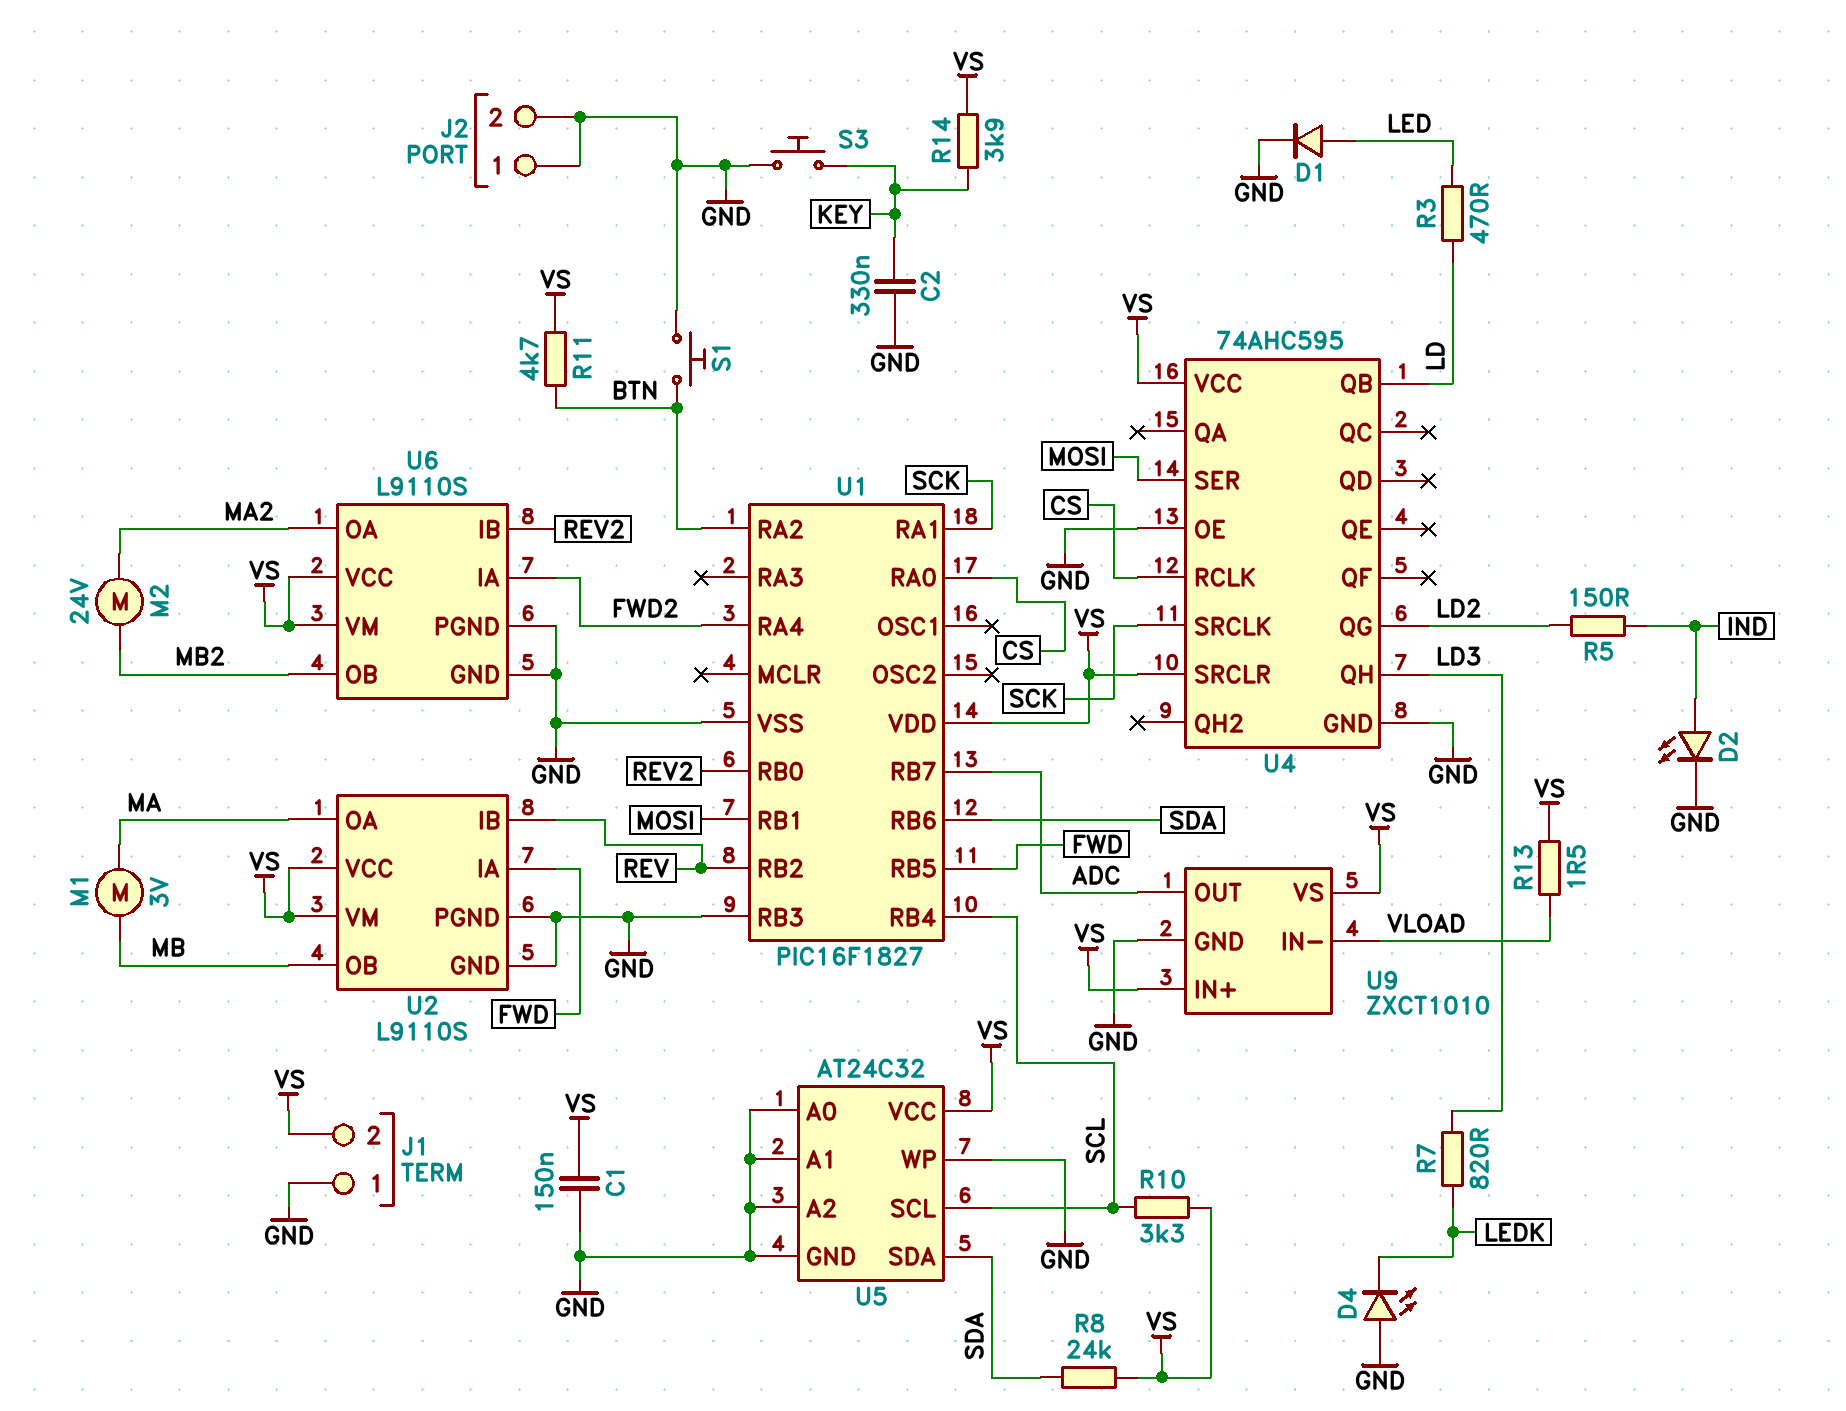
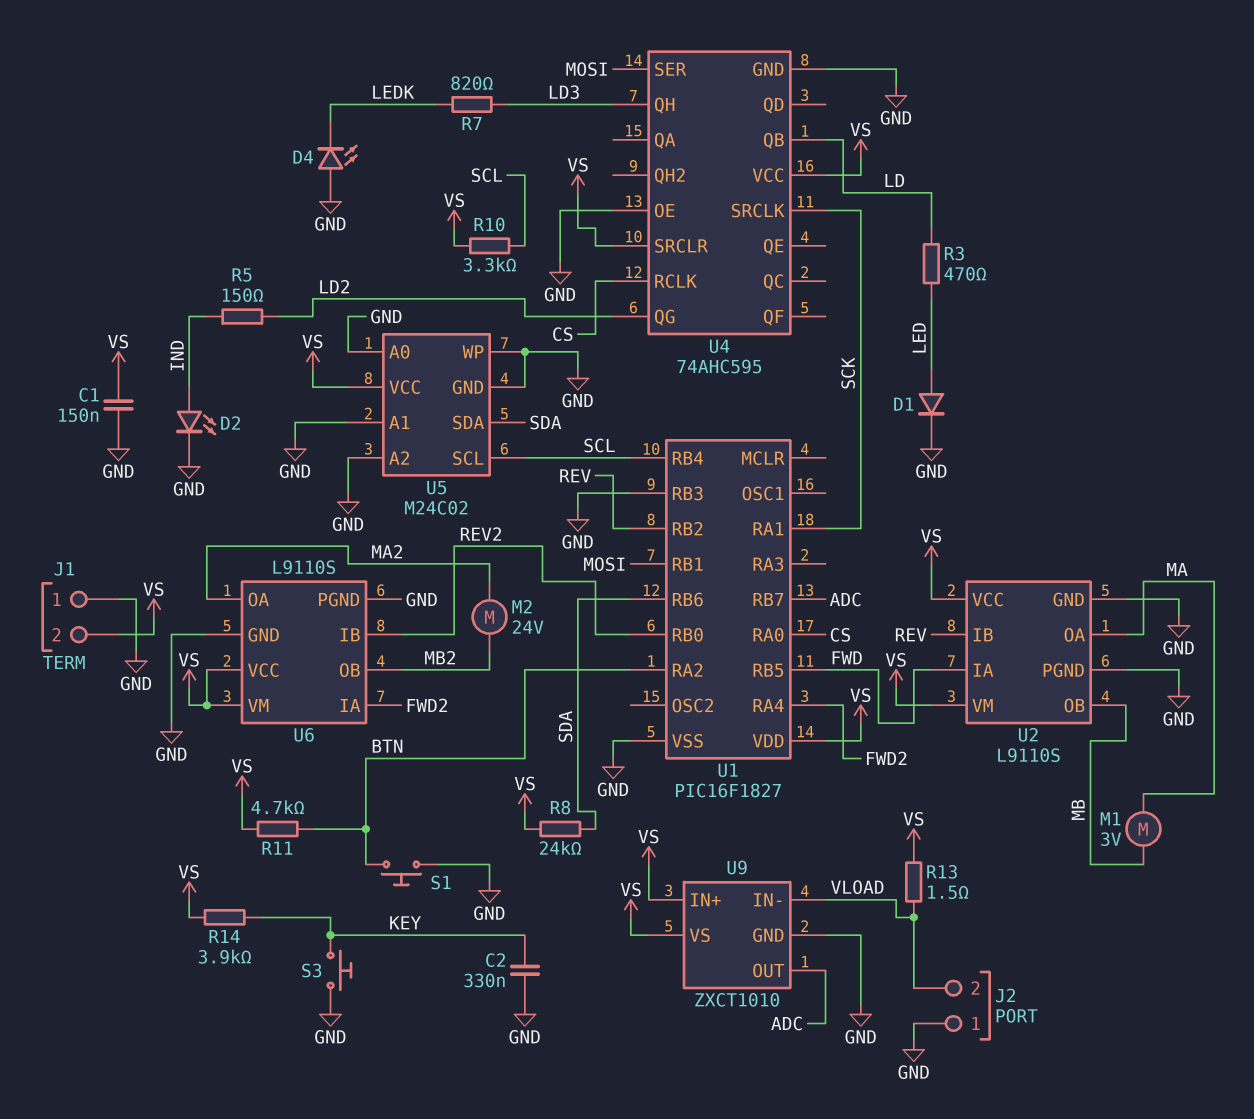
J2 pin 2: GND -> VLOAD
U5: AT24C32 -> M24C02

